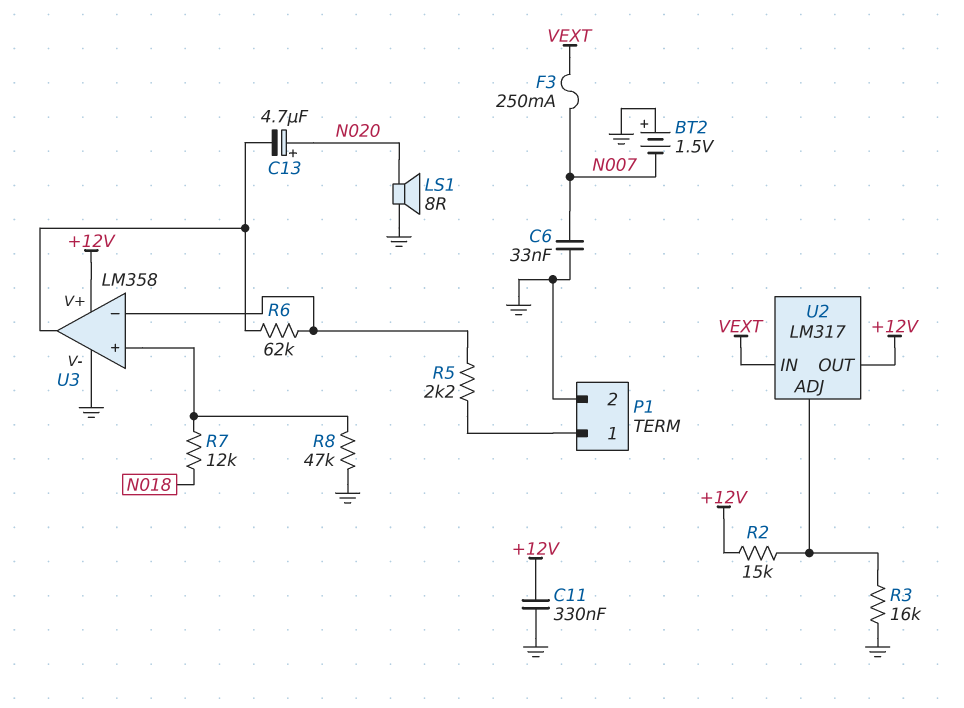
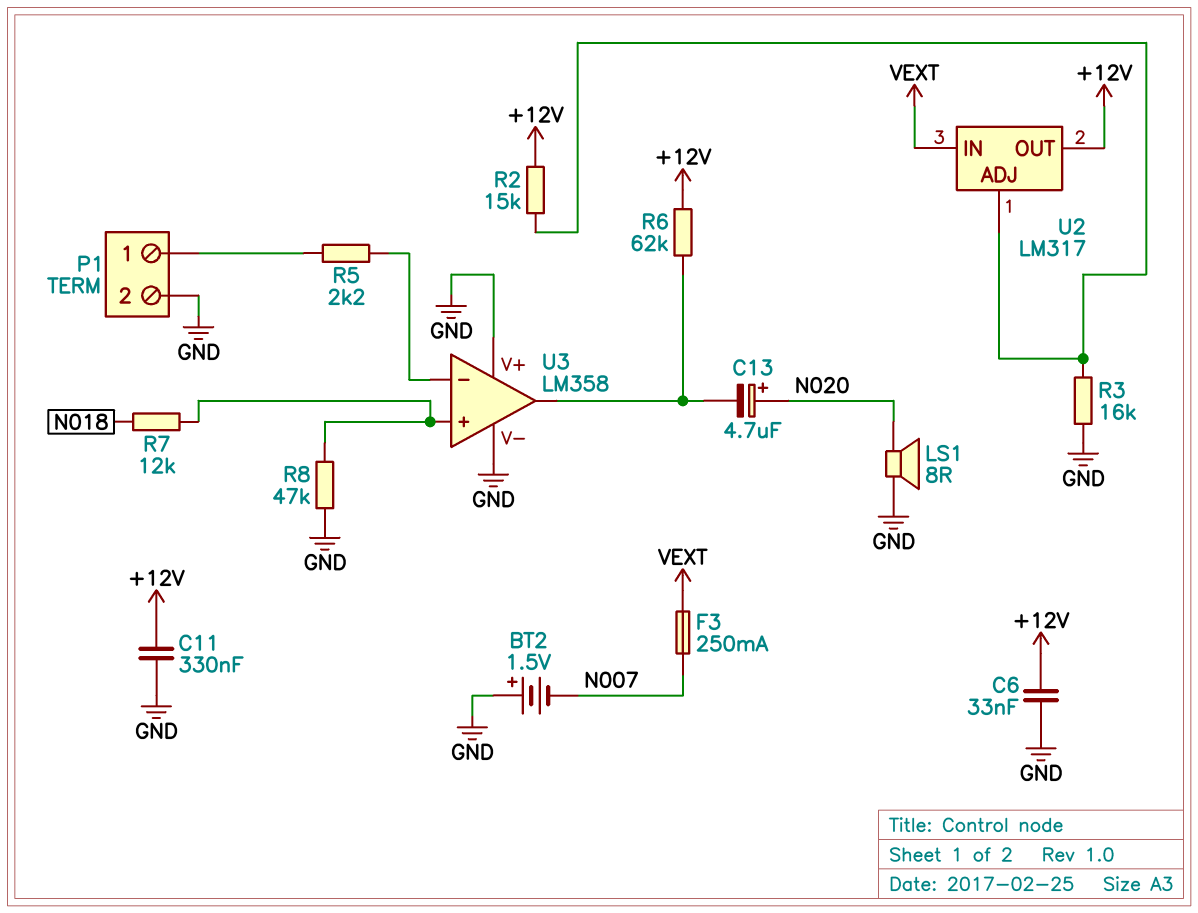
C6: 33nF (GND, N007) -> 33nF (+12V, GND)
R6: 62k (U3/in-, U3/out) -> 62k (+12V, U3/out)
U3 pin V+: +12V -> GND

